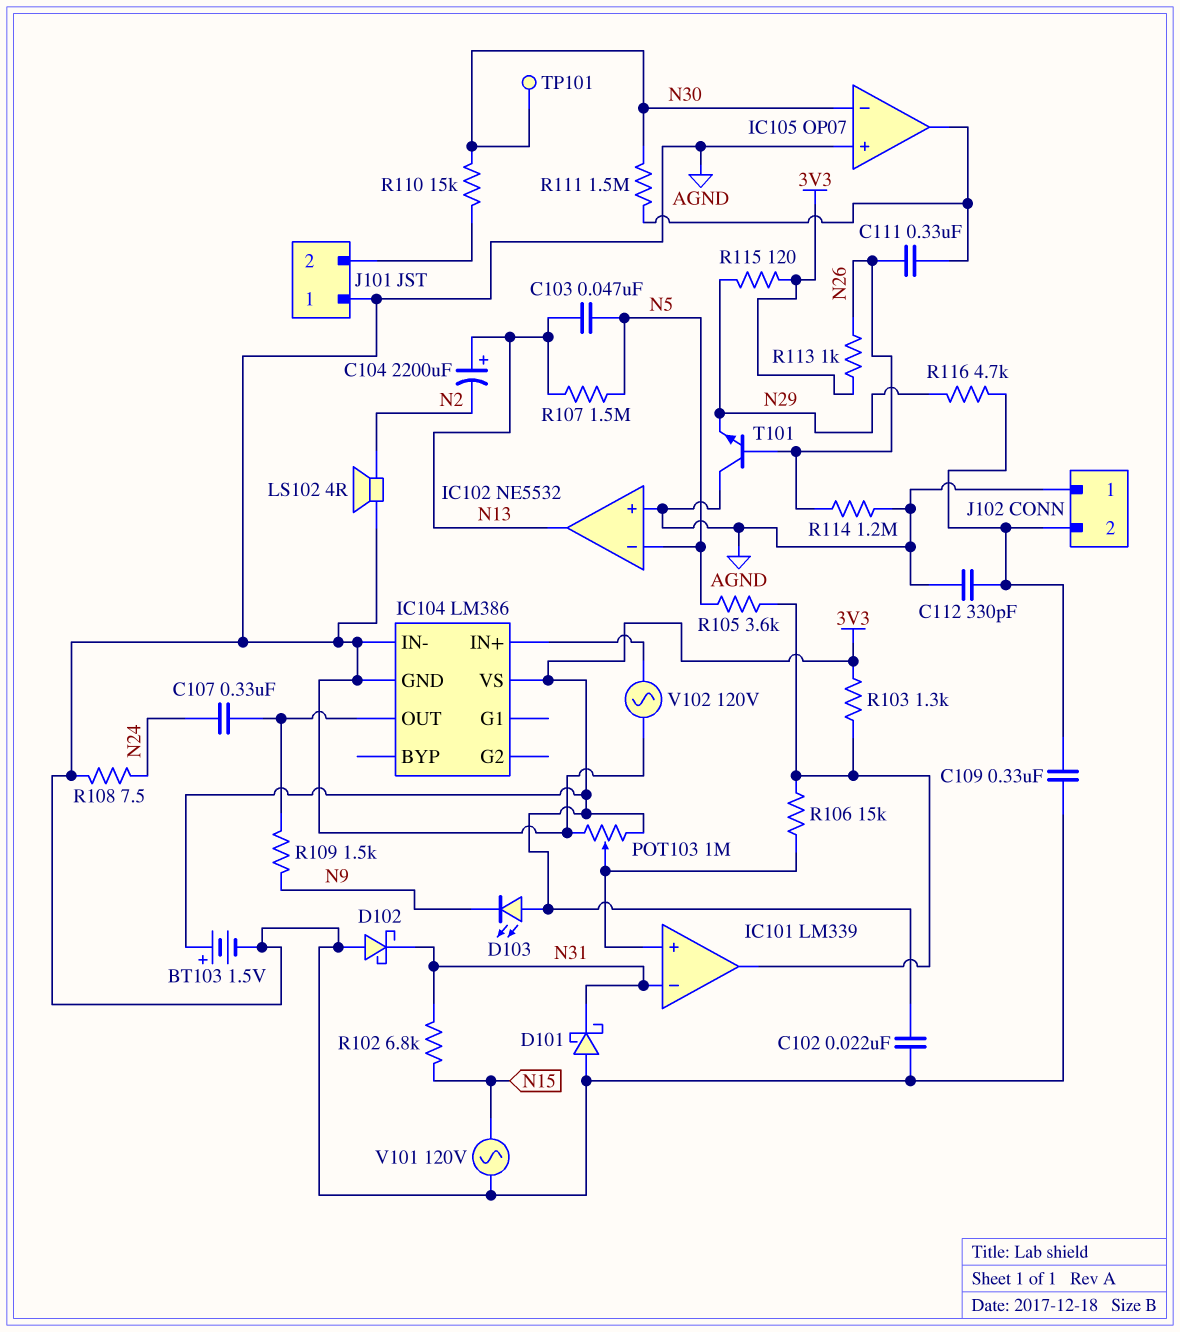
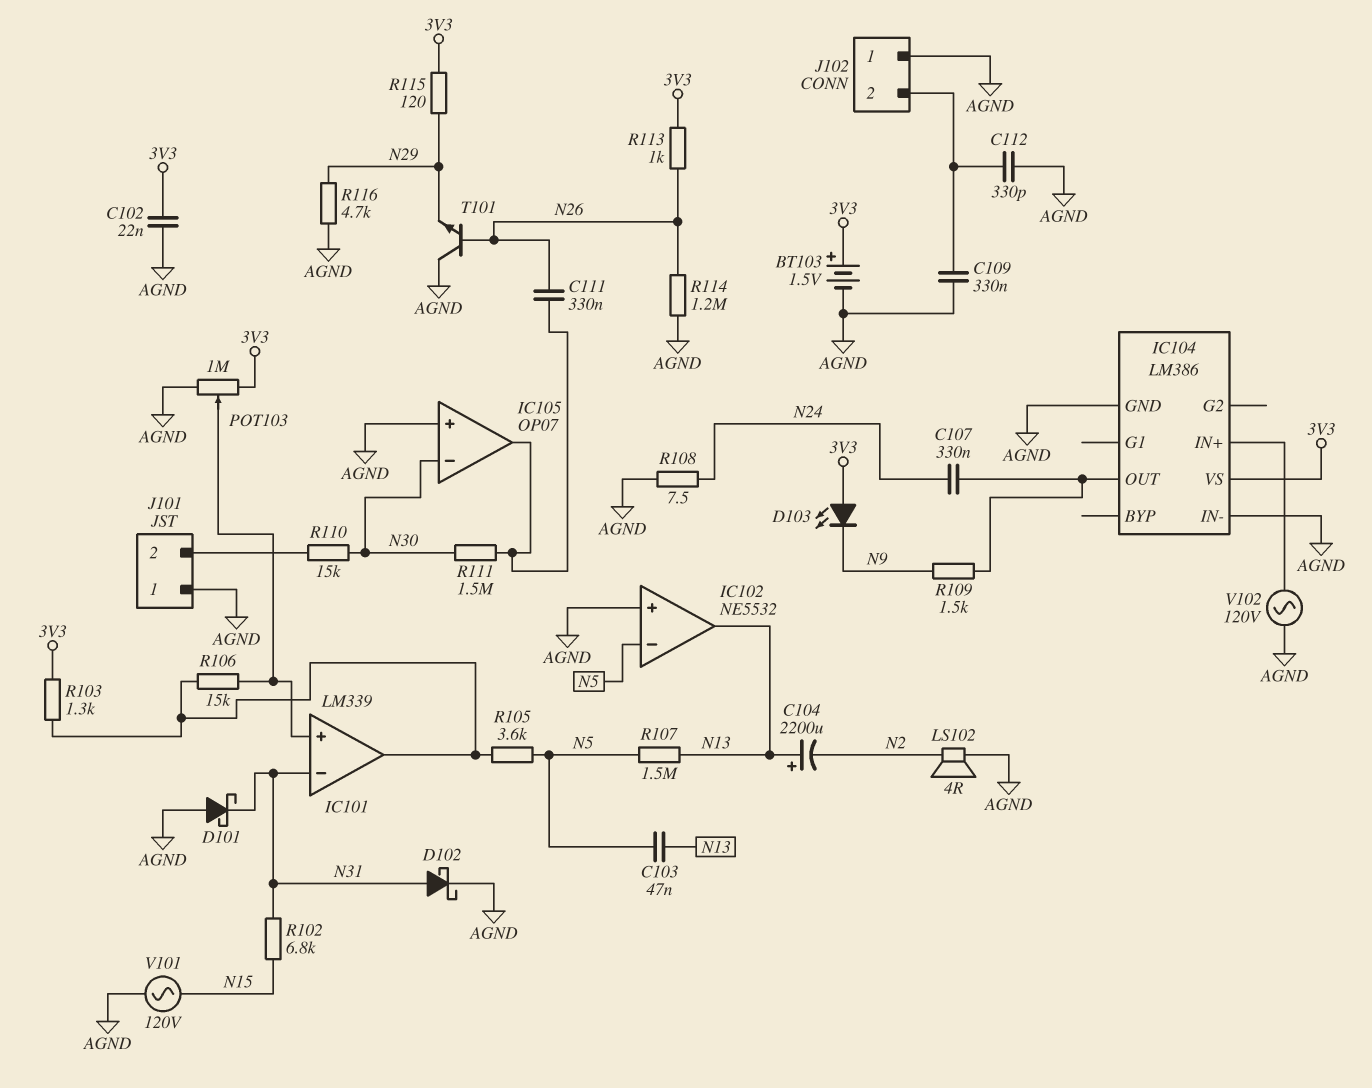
D102: schottky (A AGND, K N31) -> schottky (A N31, K AGND)
R116: 4.7k (J102/2, N29) -> 4.7k (AGND, N29)
TP101: test point (N30) -> none

